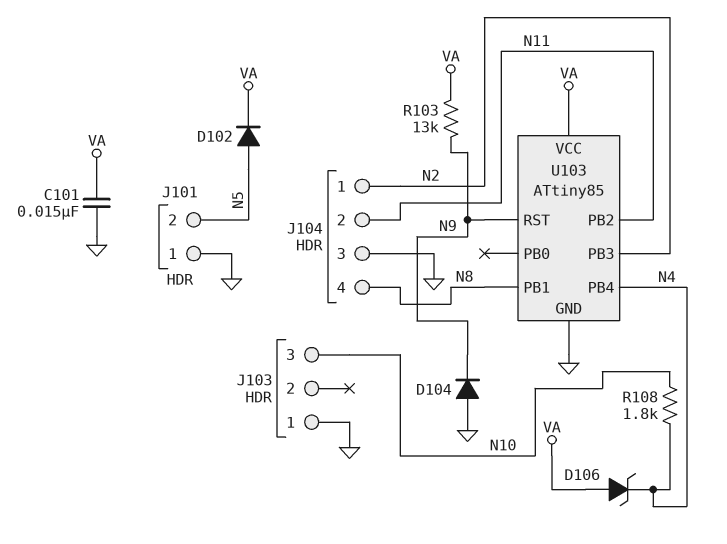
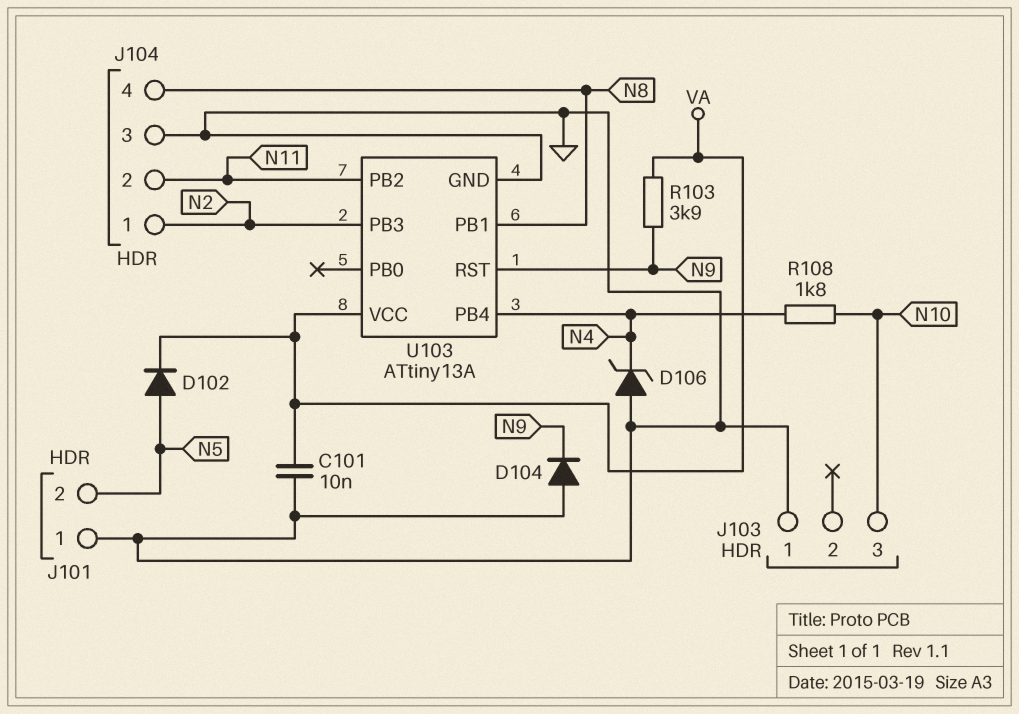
C101: 15nF (GND, VA) -> 10nF (GND, VA)
D106: zener (A VA, K N4) -> zener (A GND, K N4)
R103: 13k (N9, VA) -> 3.9k (N9, VA)
U103: ATtiny85 -> ATtiny13A

